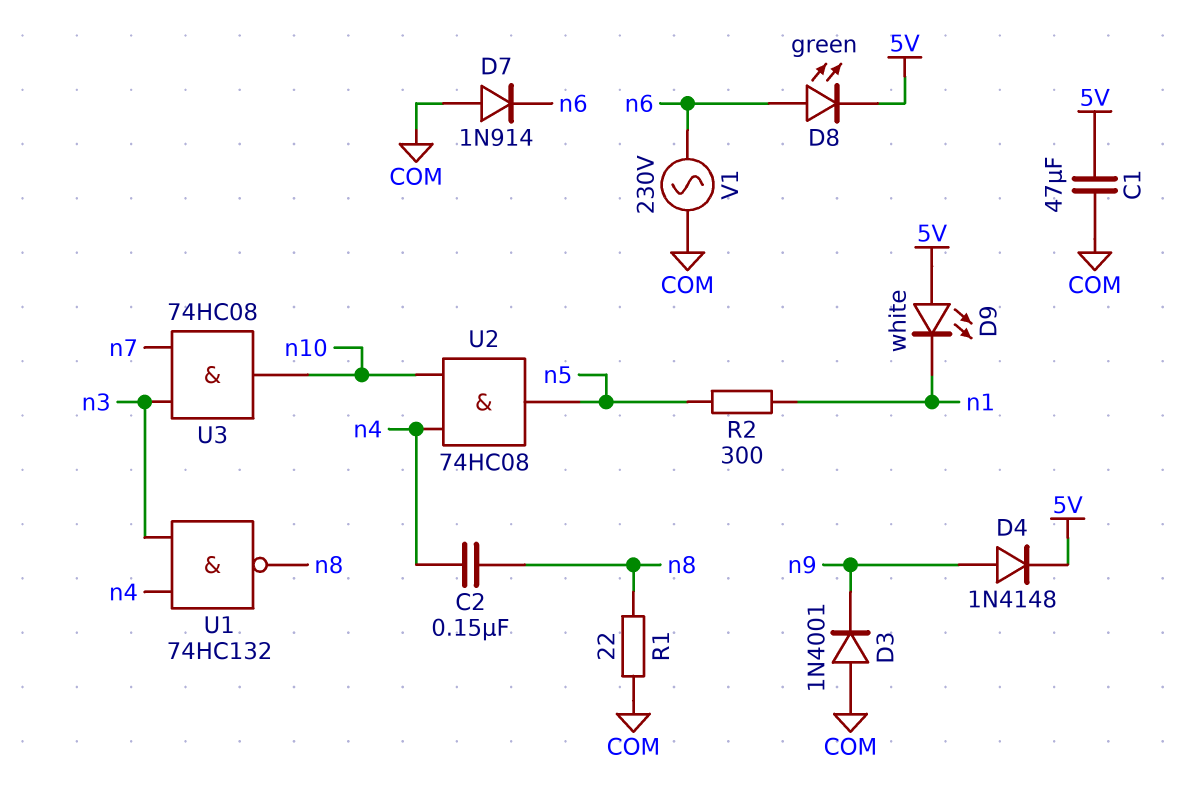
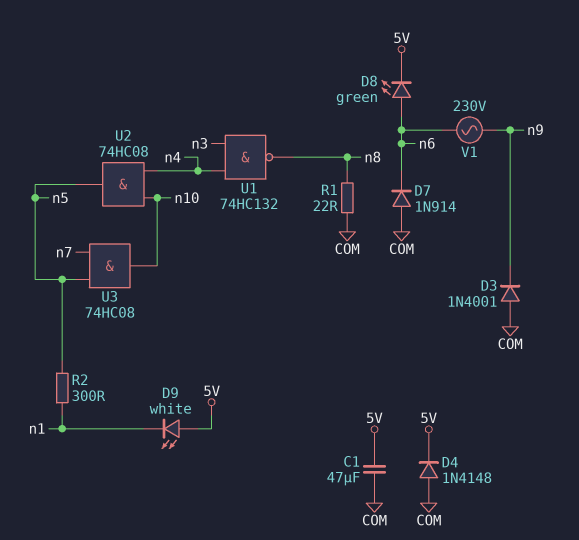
C2: 150nF (n4, n8) -> none
D4: diode 1N4148 (A n9, K 5V) -> diode 1N4148 (A COM, K 5V)
U3: AND 74HC08 (in n3, in n7, out n10) -> AND 74HC08 (in n5, in n7, out n10)
V1: AC 230V (COM, n6) -> AC 230V (n6, n9)

